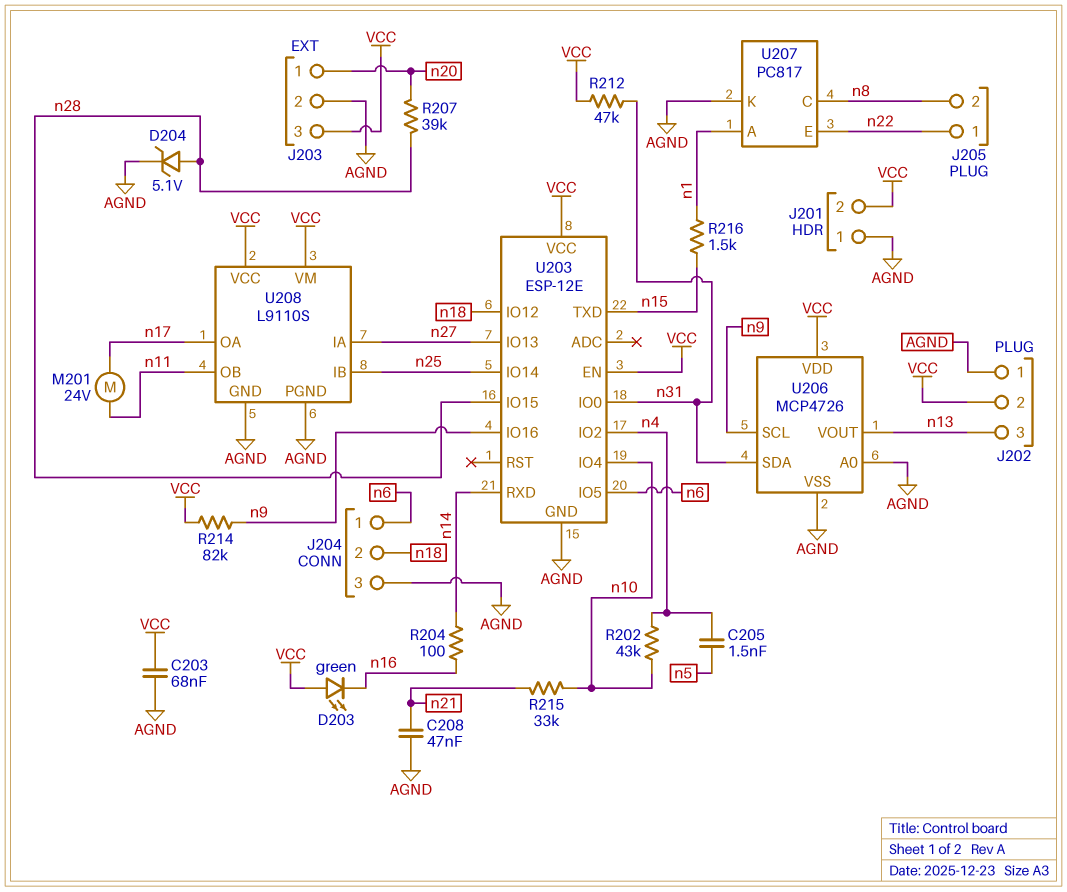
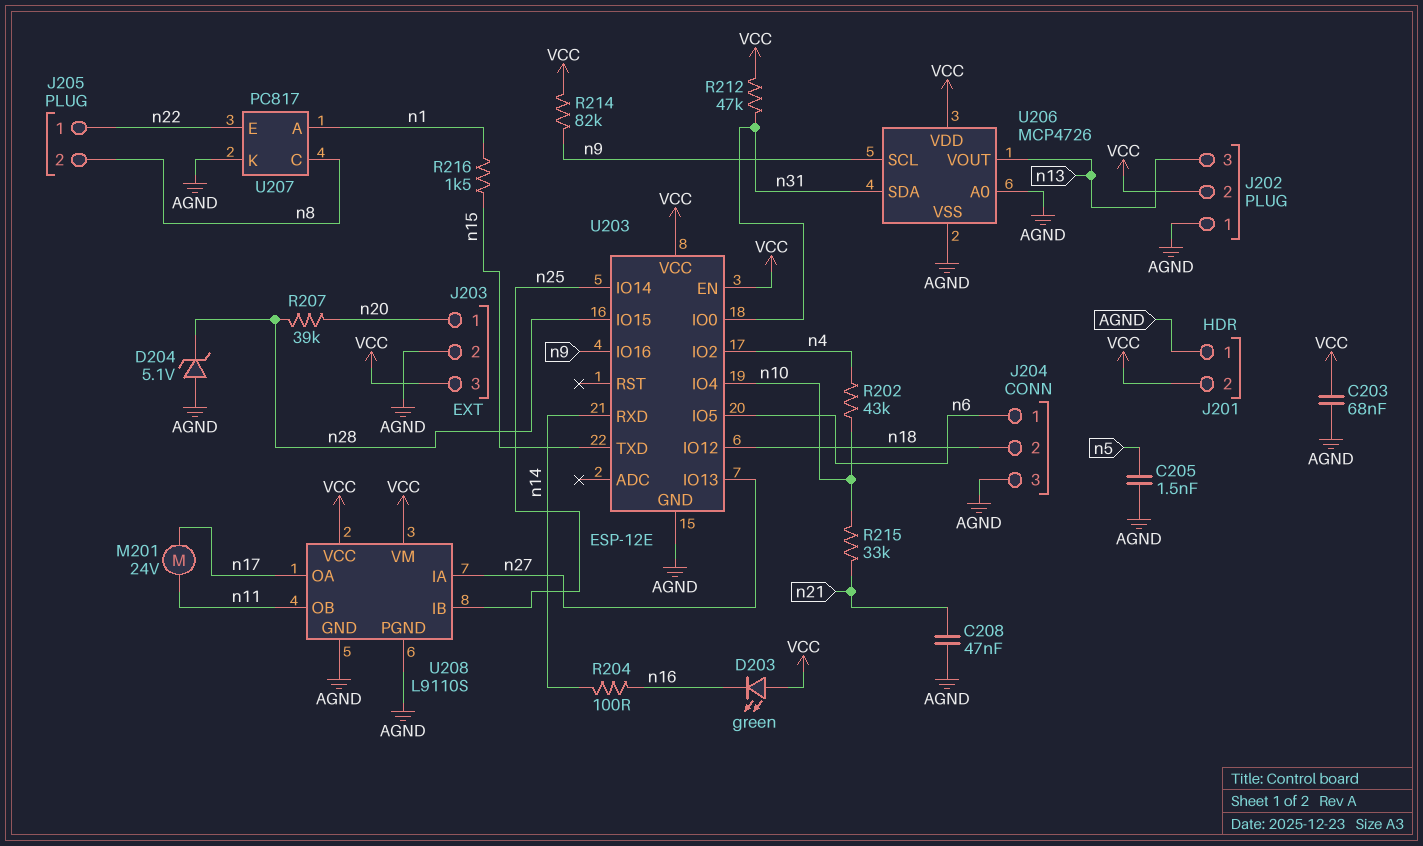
C205: 1.5nF (n4, n5) -> 1.5nF (AGND, n5)
D204: zener 5.1V (A n28, K AGND) -> zener 5.1V (A AGND, K n28)

